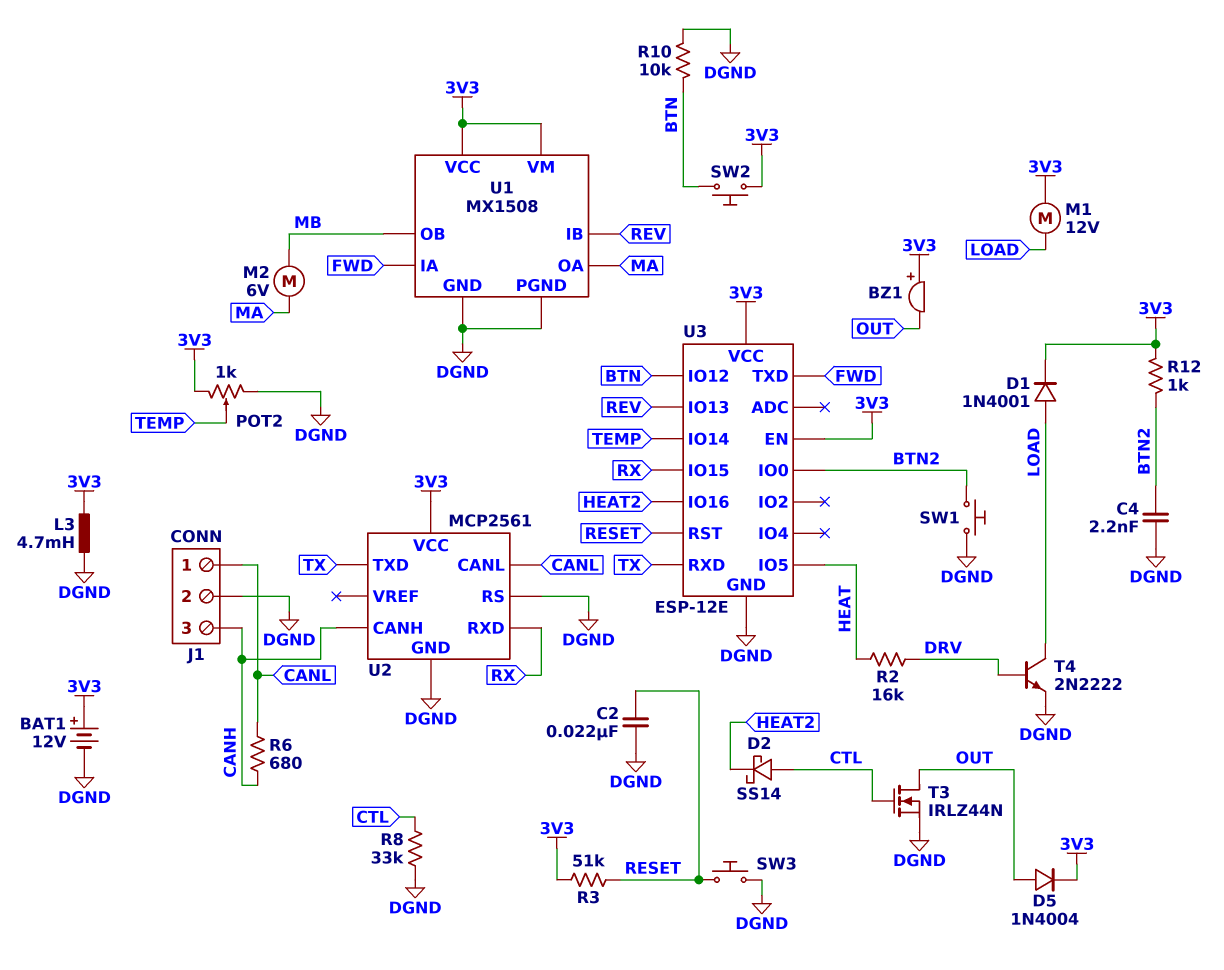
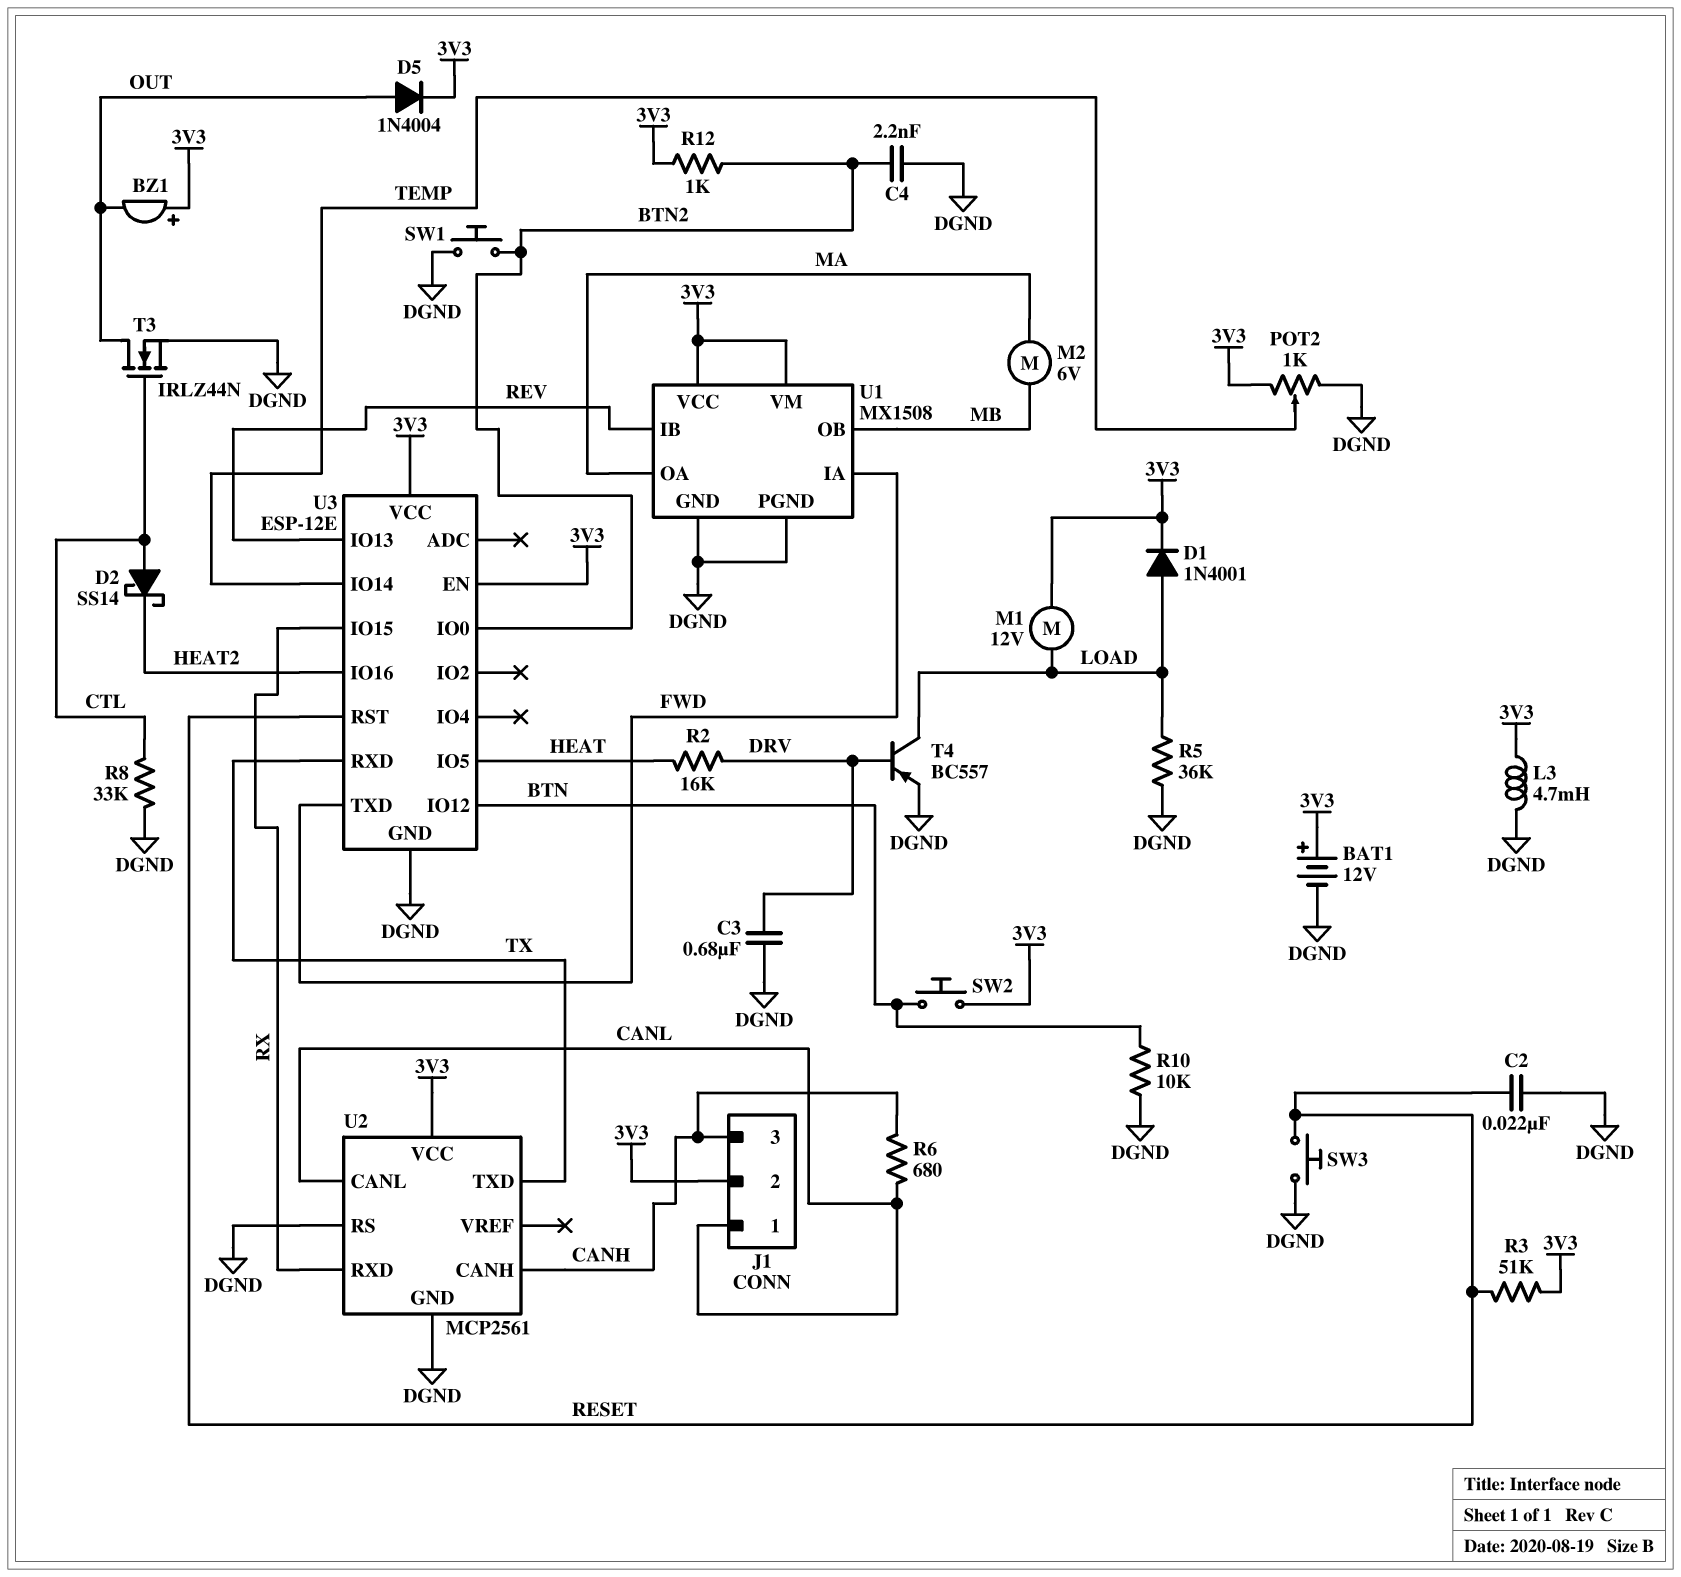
C3: none -> 680nF (DGND, DRV)
J1 pin 2: DGND -> 3V3
R5: none -> 36k (DGND, LOAD)
T4: NPN 2N2222 (B DRV, C LOAD, E DGND) -> PNP BC557 (B DRV, C LOAD, E DGND)

